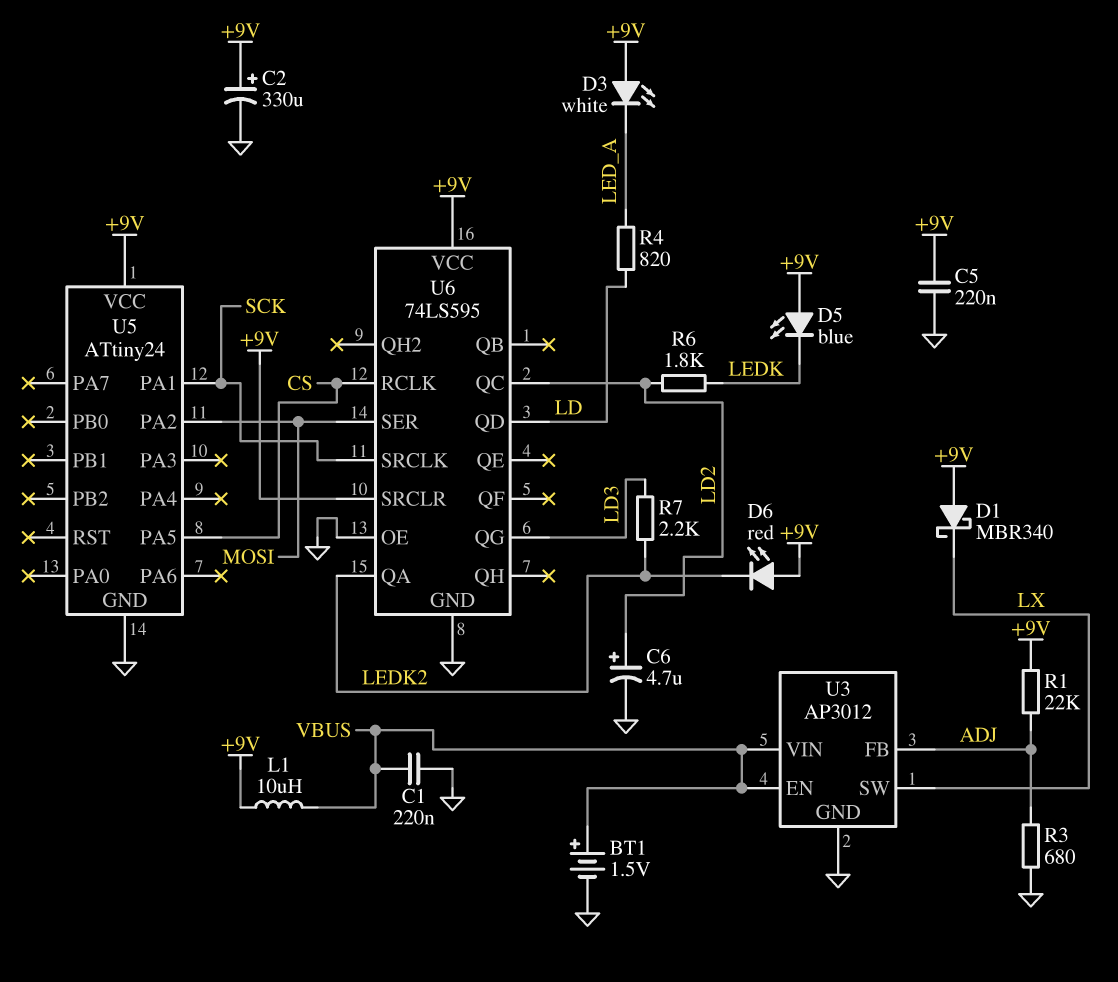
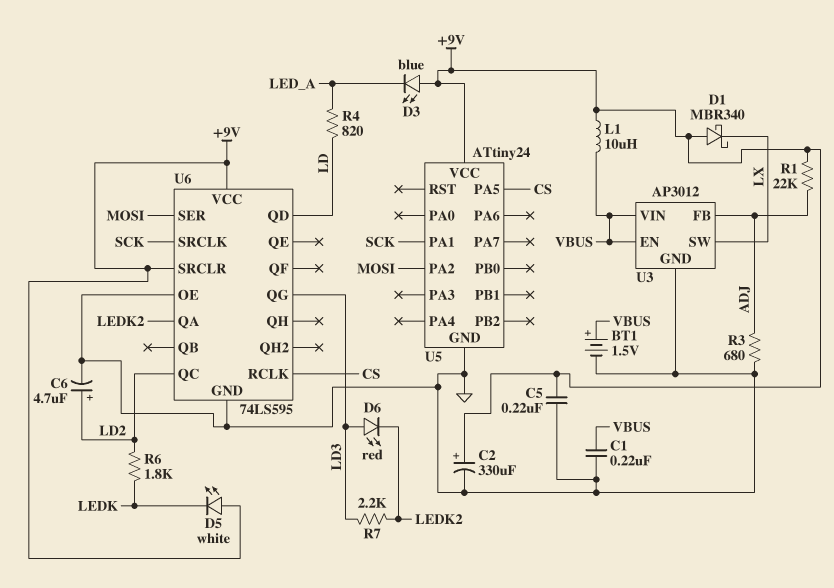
D3: LED white (A +9V, K LED_A) -> LED blue (A +9V, K LED_A)
D5: LED blue (A +9V, K LEDK) -> LED white (A +9V, K LEDK)
D6: LED red (A +9V, K LEDK2) -> LED red (A LD3, K LEDK2)

